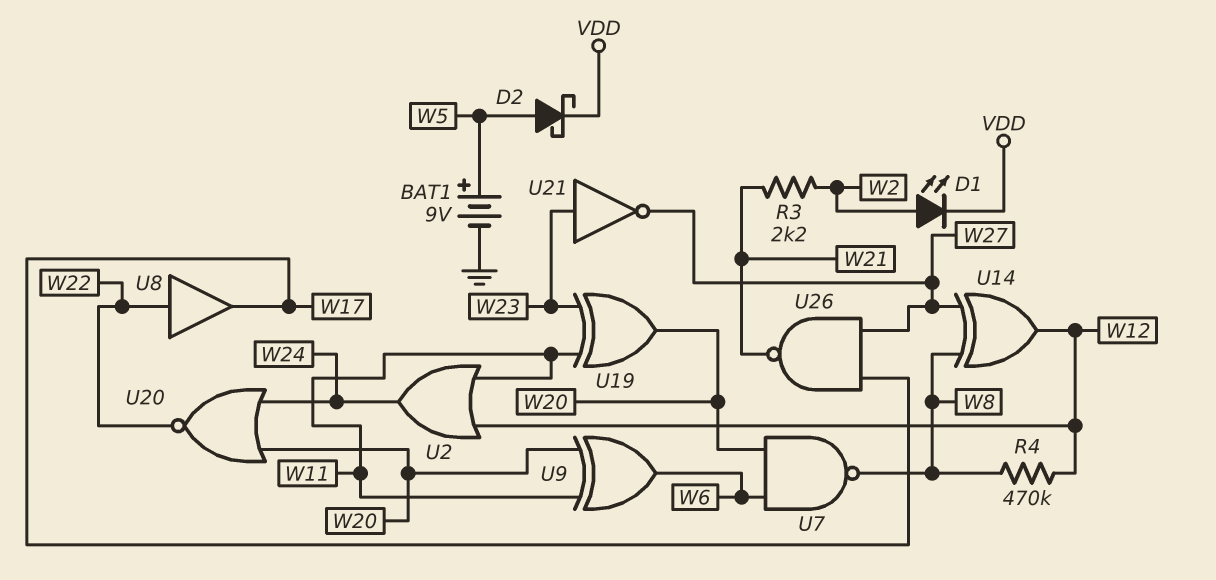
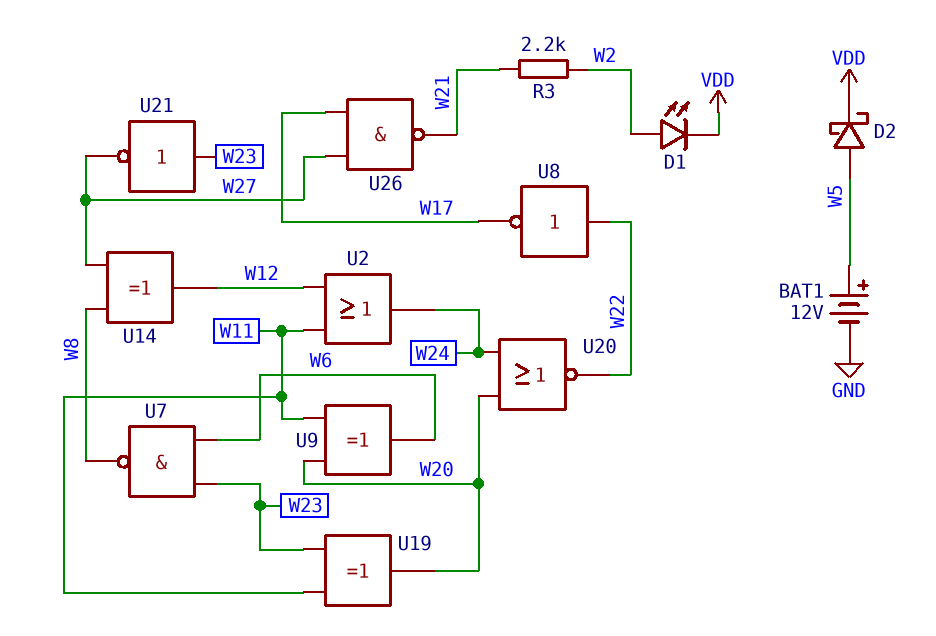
BAT1: 9V (plus W5, minus GND) -> 12V (plus W5, minus GND)
R4: 470k (W8, W12) -> none
U7: NAND (in W6, in W20, out W8) -> NAND (in W6, in W23, out W8)
U8: buffer (in W22, out W17) -> NOT (in W22, out W17)

